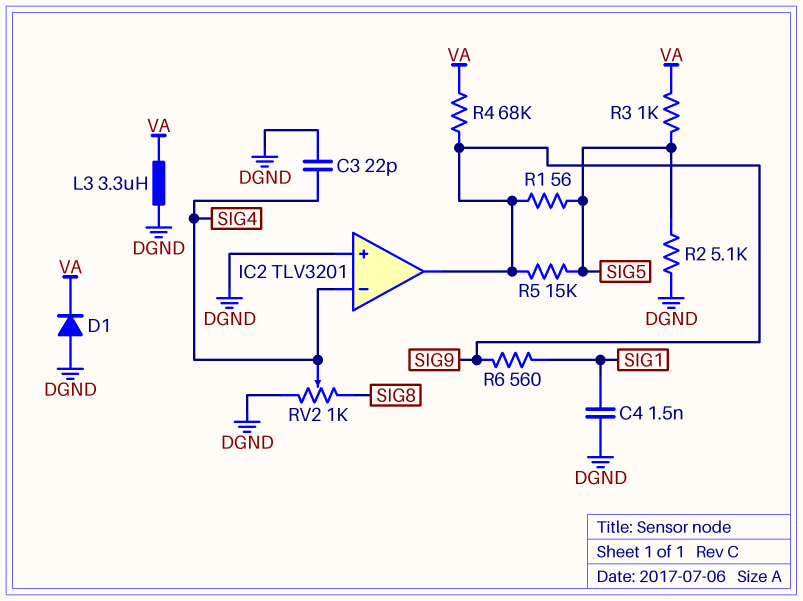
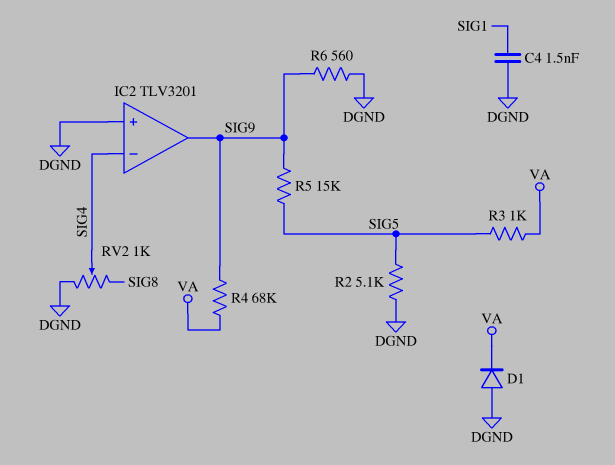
C3: 22pF (DGND, SIG4) -> none
L3: 3.3uH (DGND, VA) -> none
R1: 56 (SIG5, SIG9) -> none
R6: 560 (SIG1, SIG9) -> 560 (DGND, SIG9)

